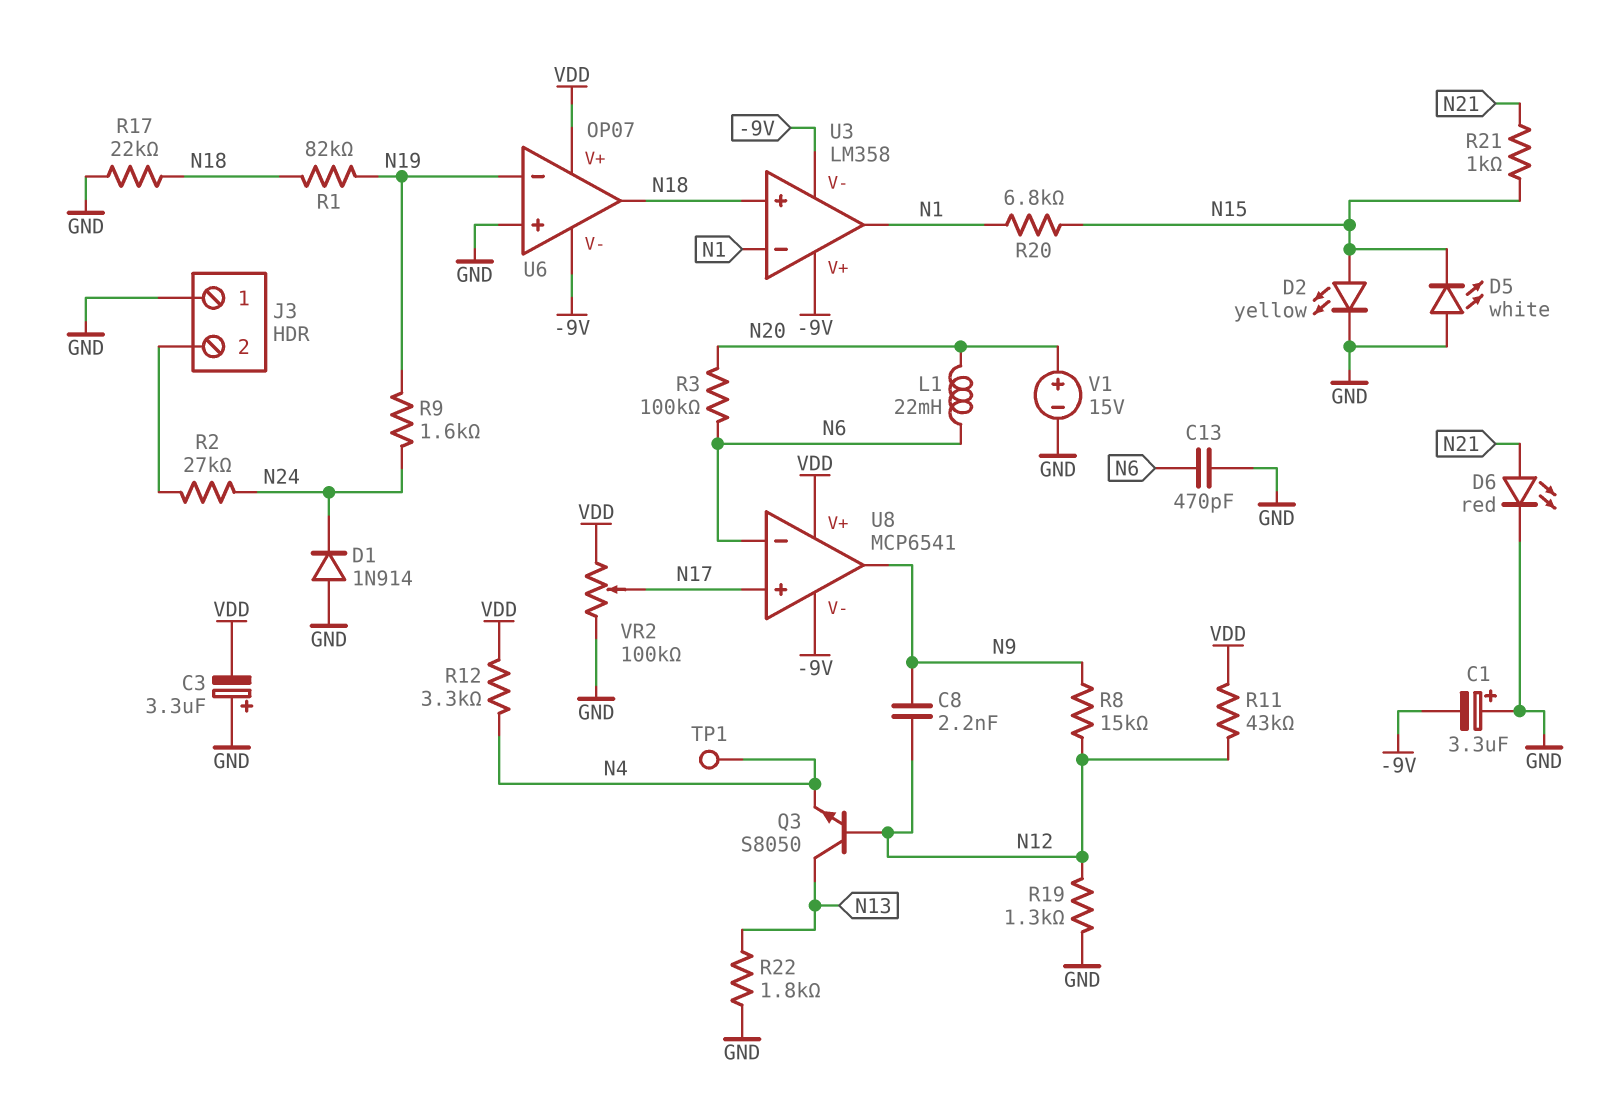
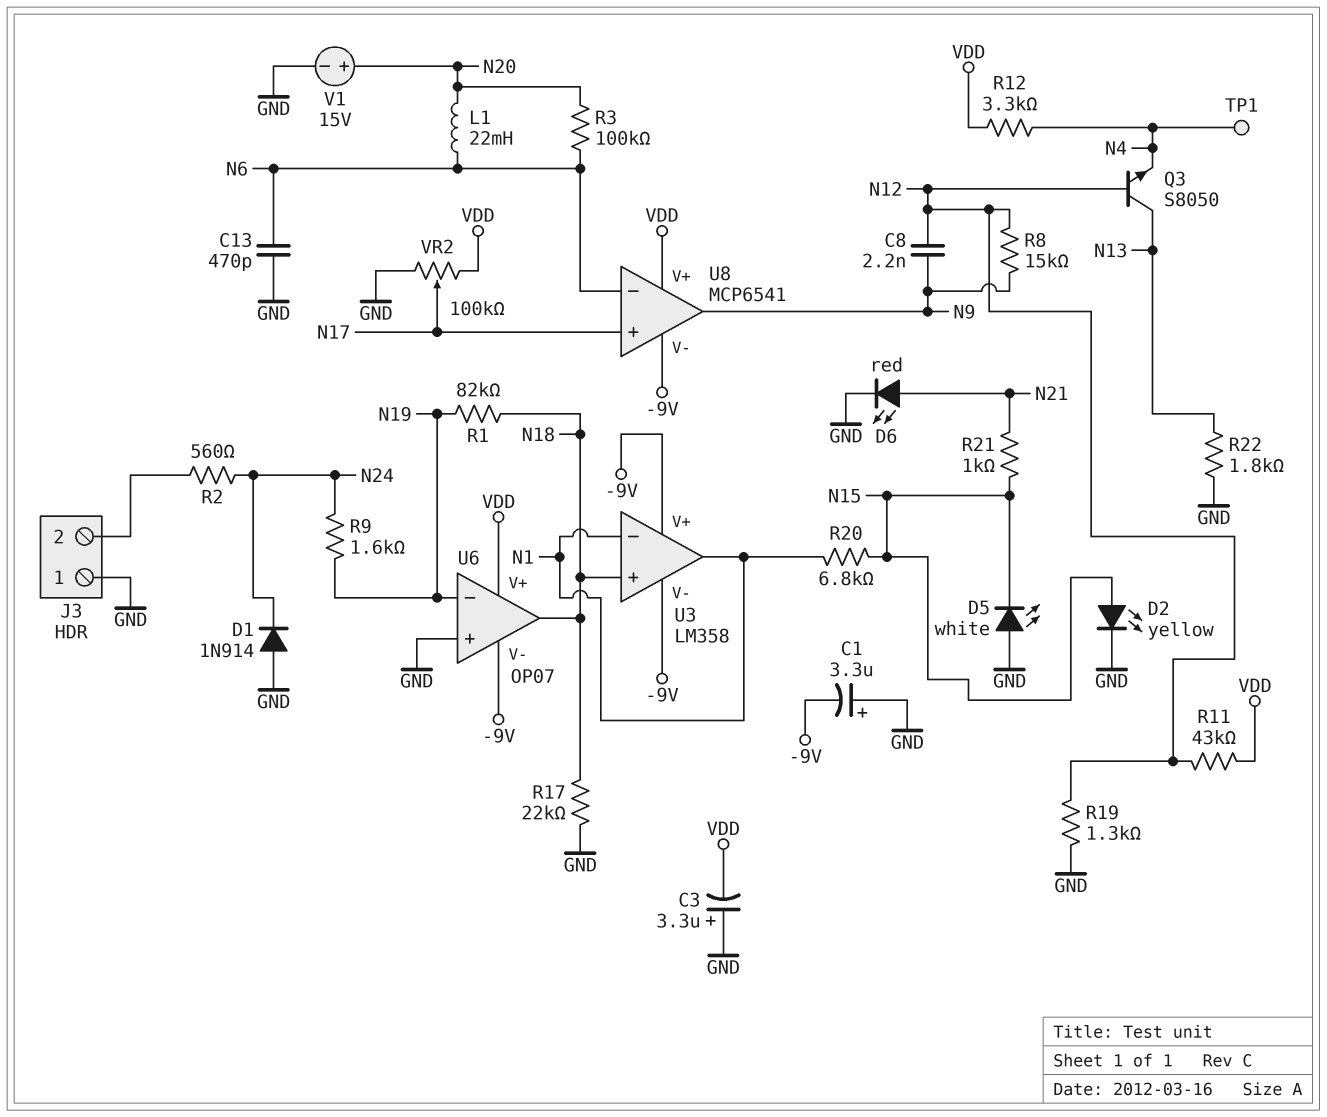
R2: 27k (J3/2, N24) -> 560 (J3/2, N24)

